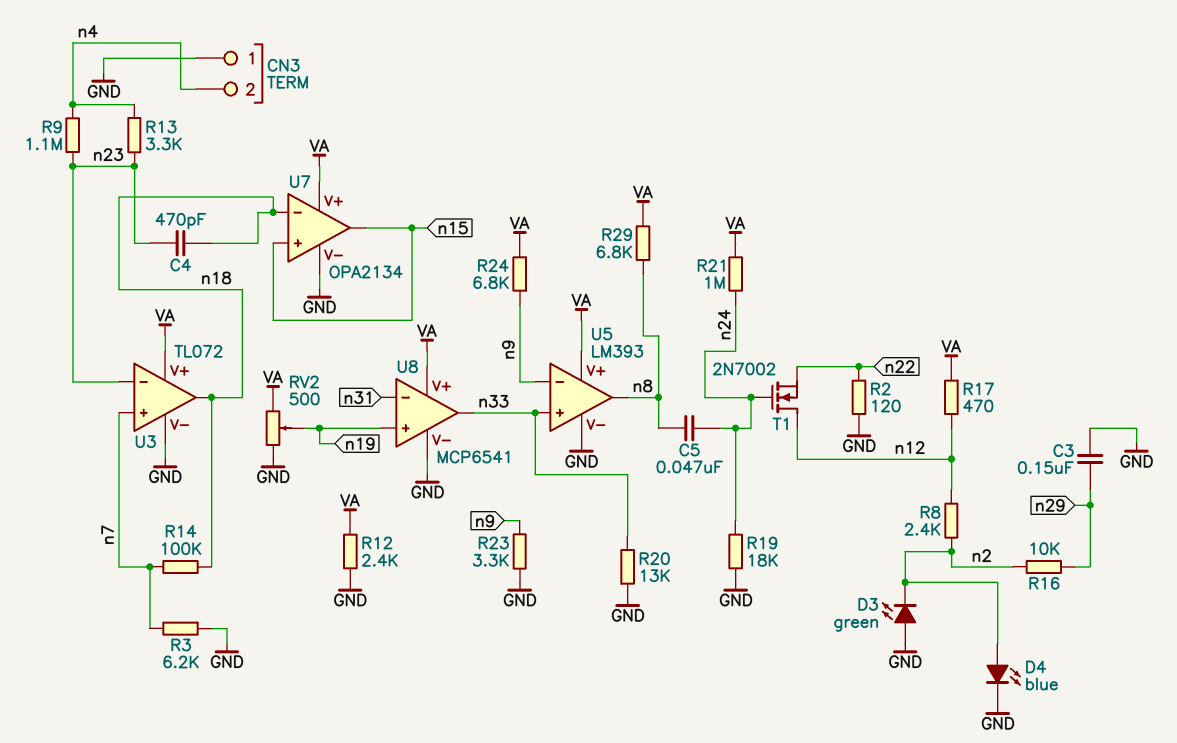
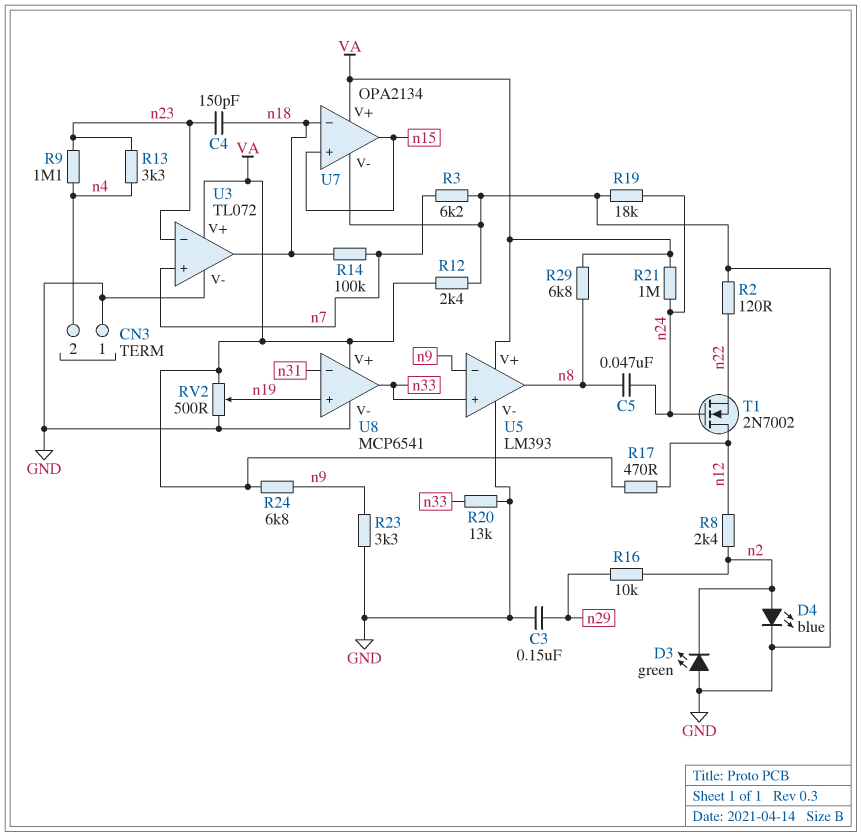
C4: 470pF (n18, n23) -> 150pF (n18, n23)

